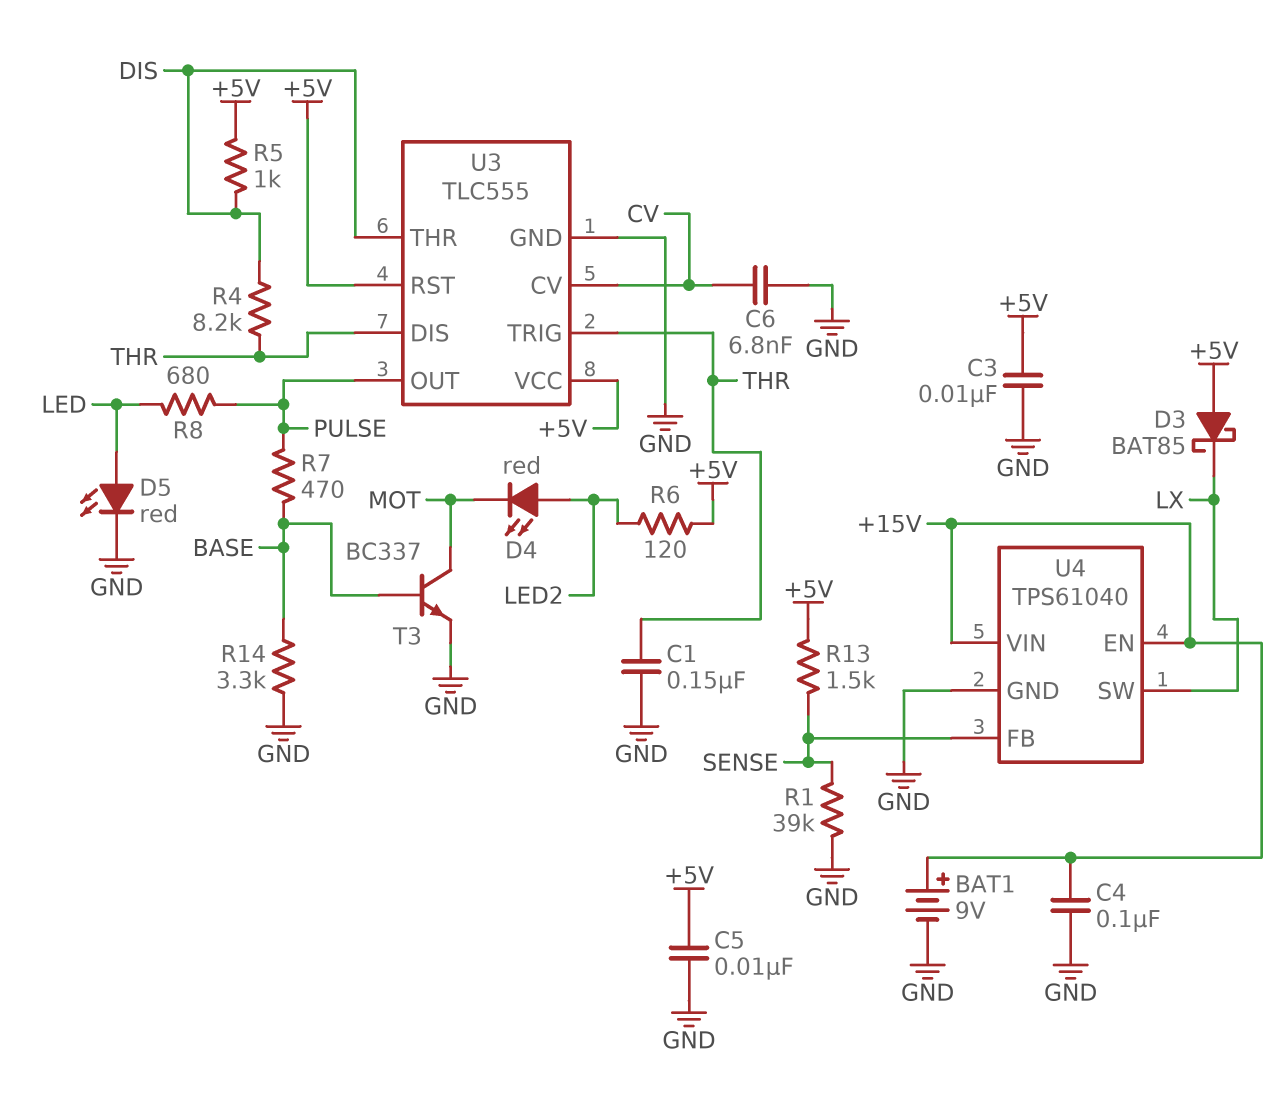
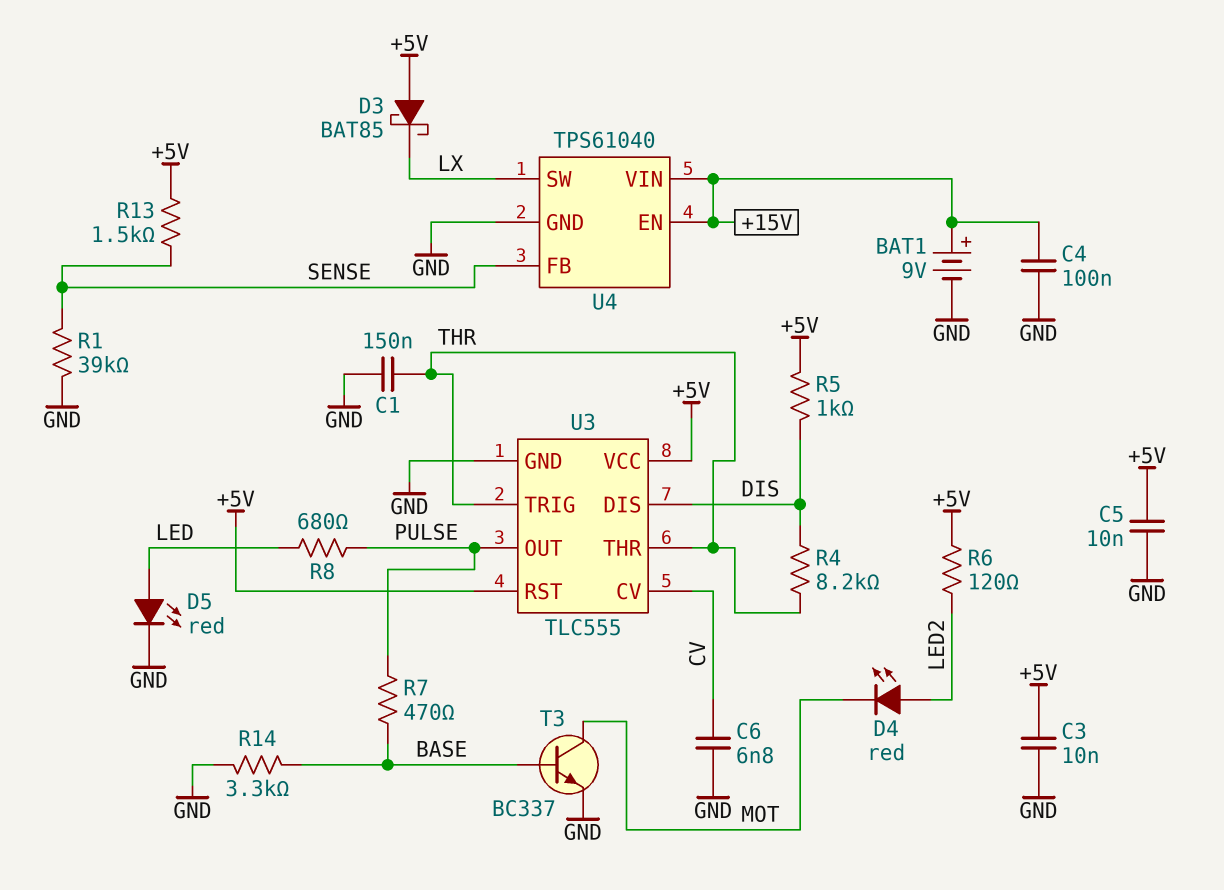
U3 pin DIS: THR -> DIS
U3 pin THR: DIS -> THR

